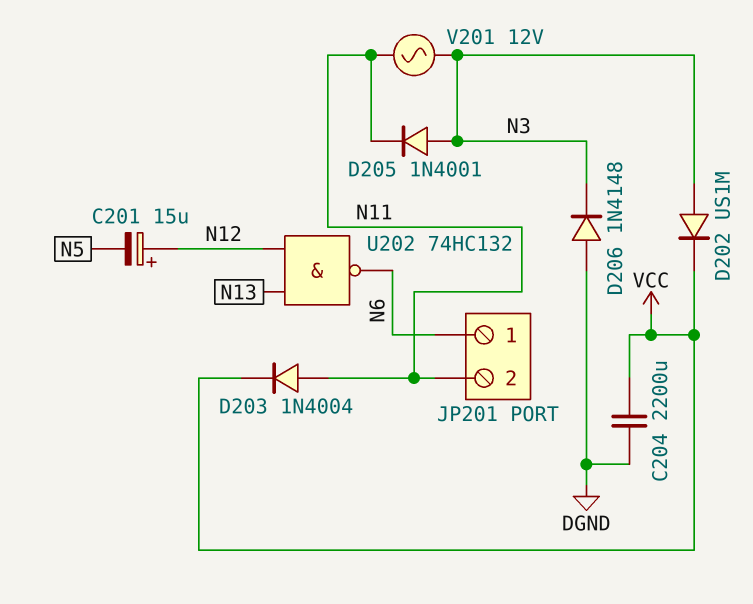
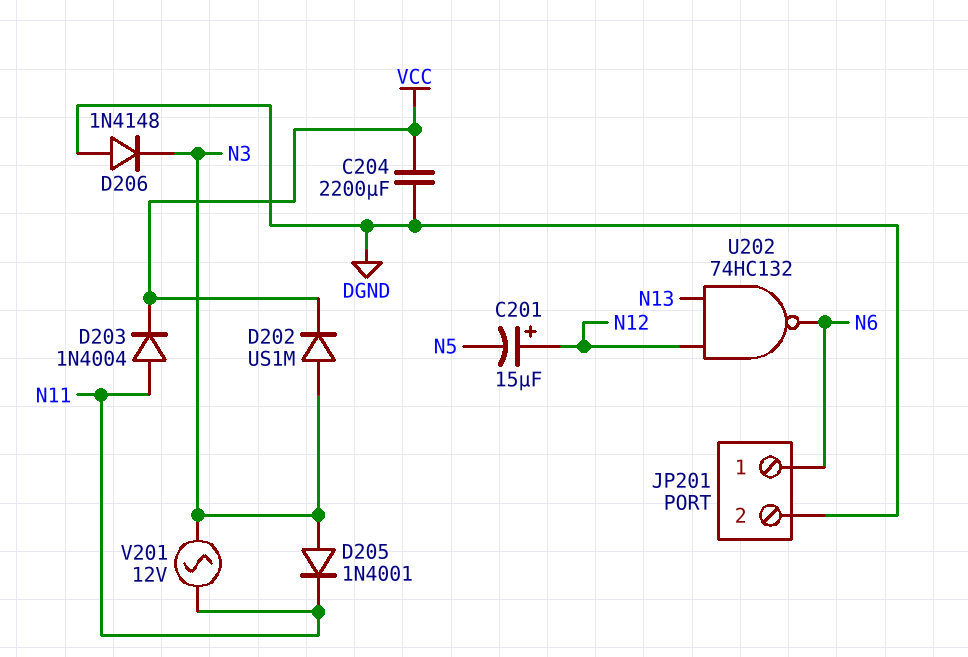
JP201 pin 2: N11 -> DGND

